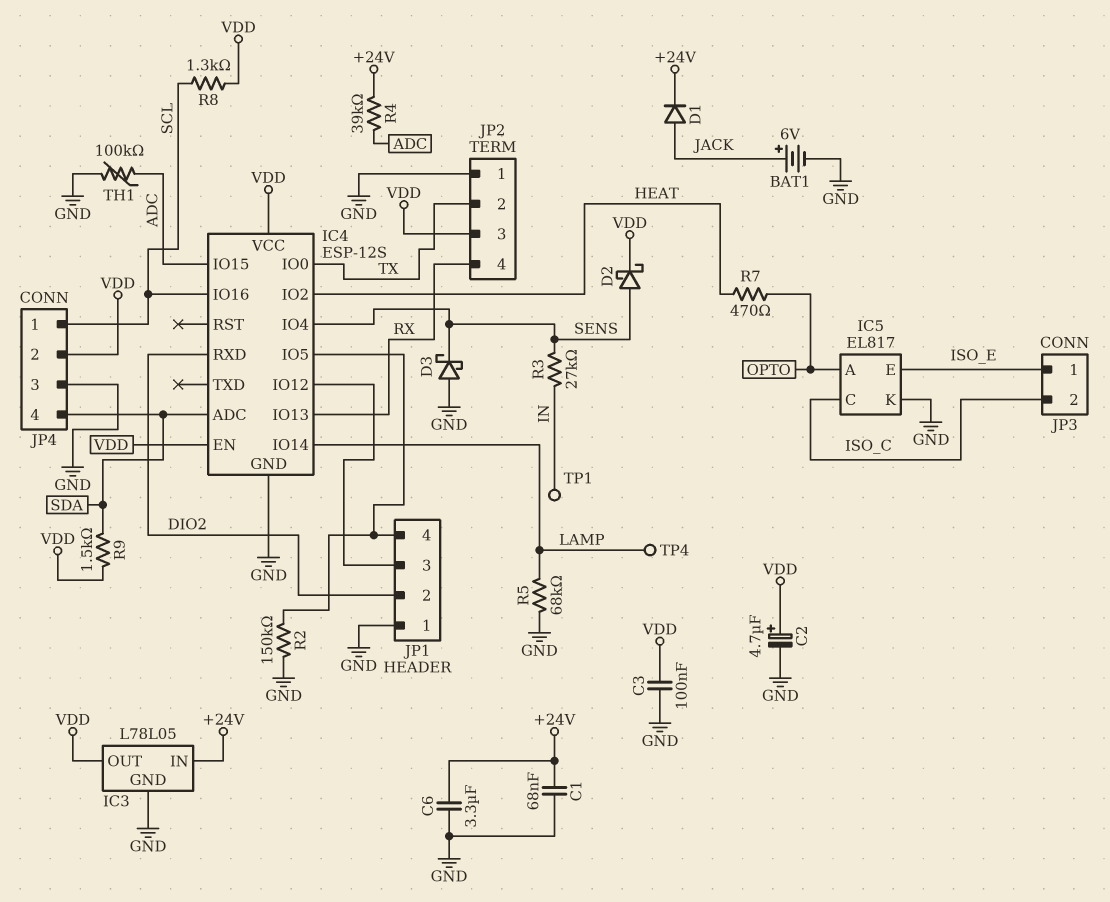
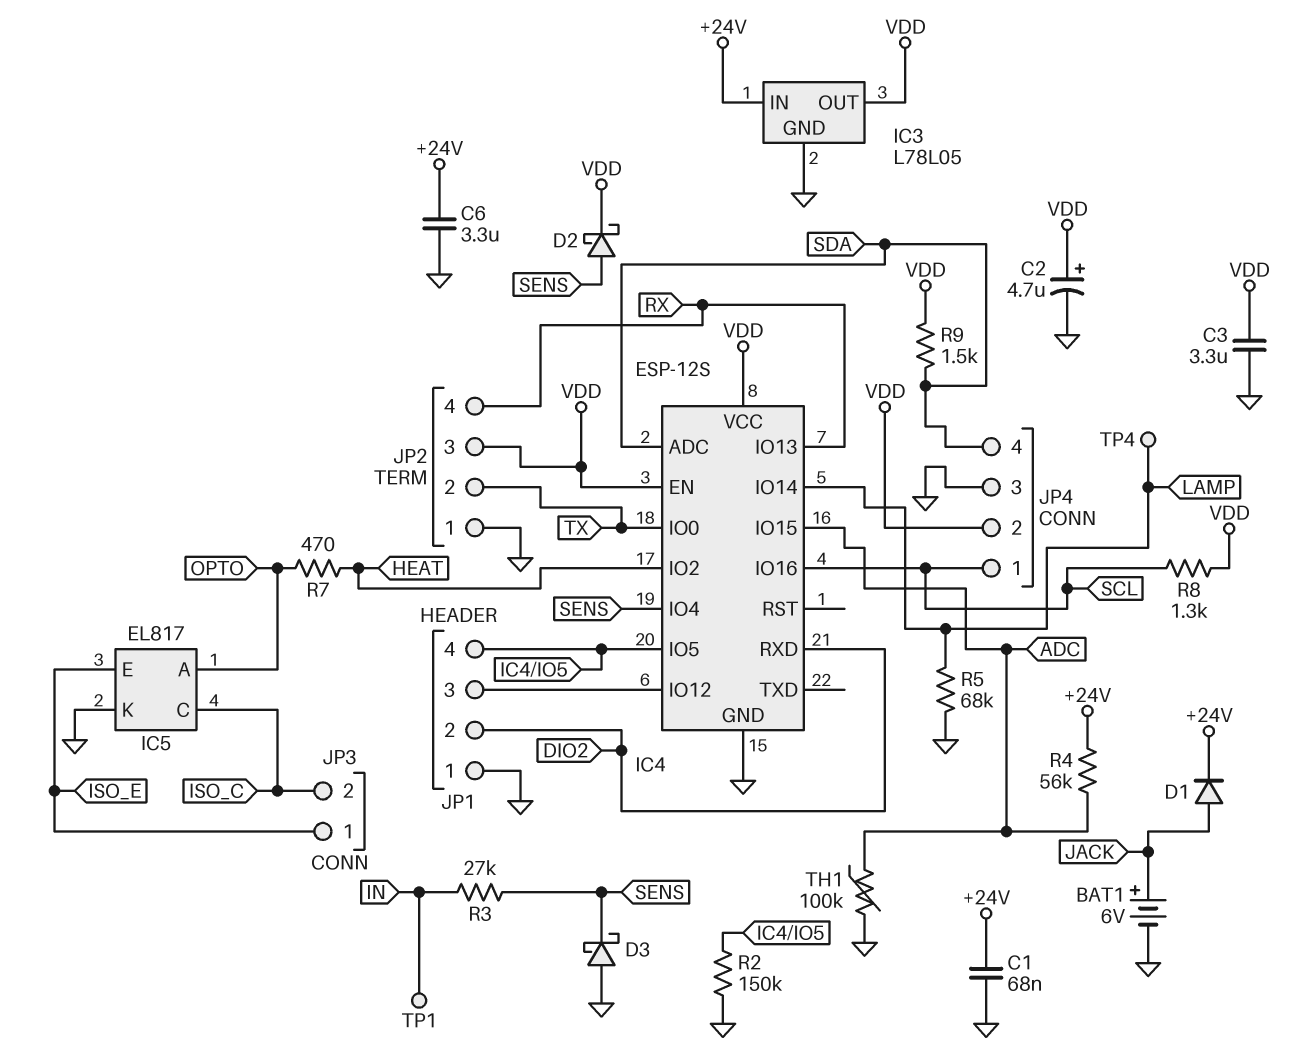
C3: 100nF (GND, VDD) -> 3.3uF (GND, VDD)
R4: 39k (+24V, ADC) -> 56k (+24V, ADC)

